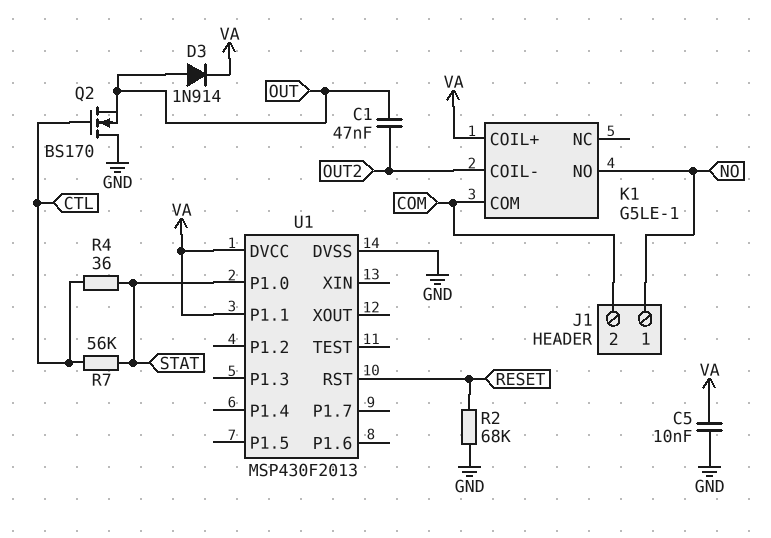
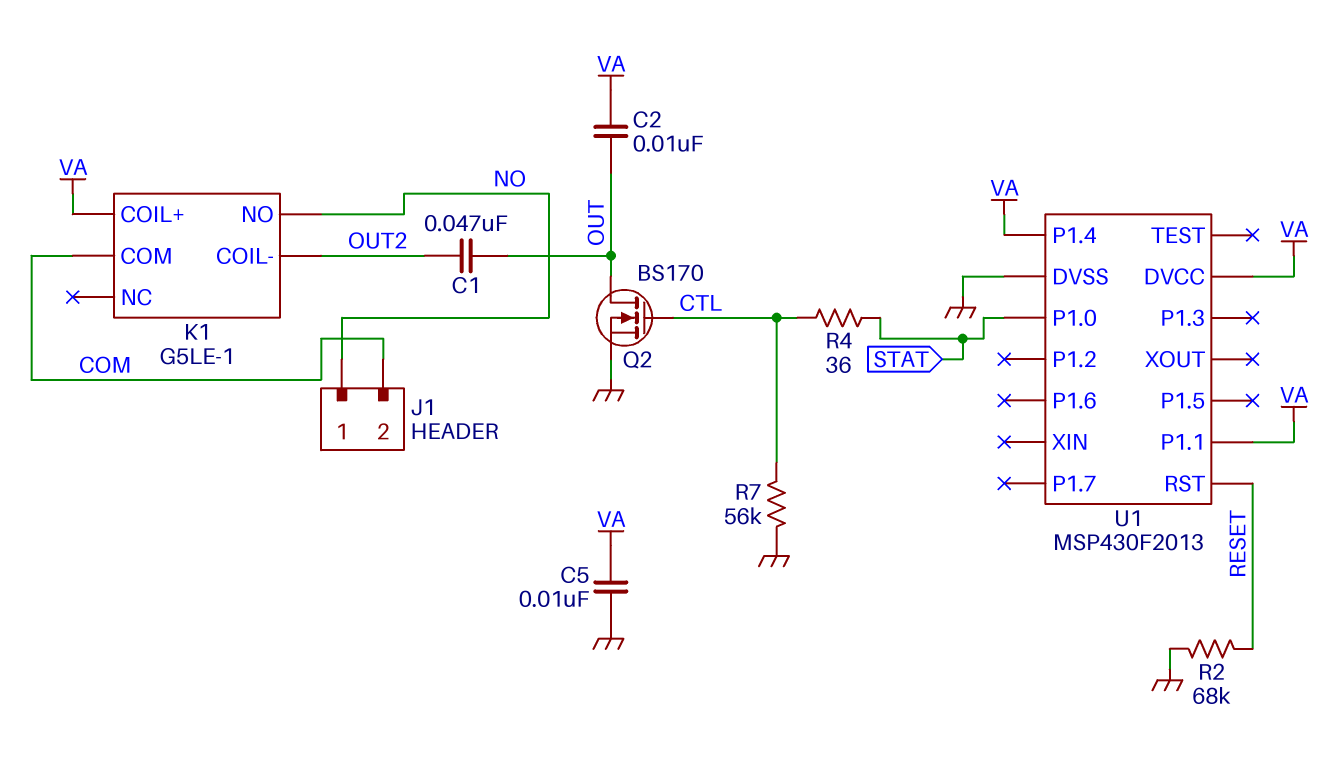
C2: none -> 10nF (OUT, VA)
D3: diode 1N914 (A OUT, K VA) -> none
Q2: NMOS BS170 (G CTL, D GND, S OUT) -> NMOS BS170 (G CTL, D OUT, S GND)
R7: 56k (CTL, STAT) -> 56k (CTL, GND)
U1 pin P1.4: none -> VA

